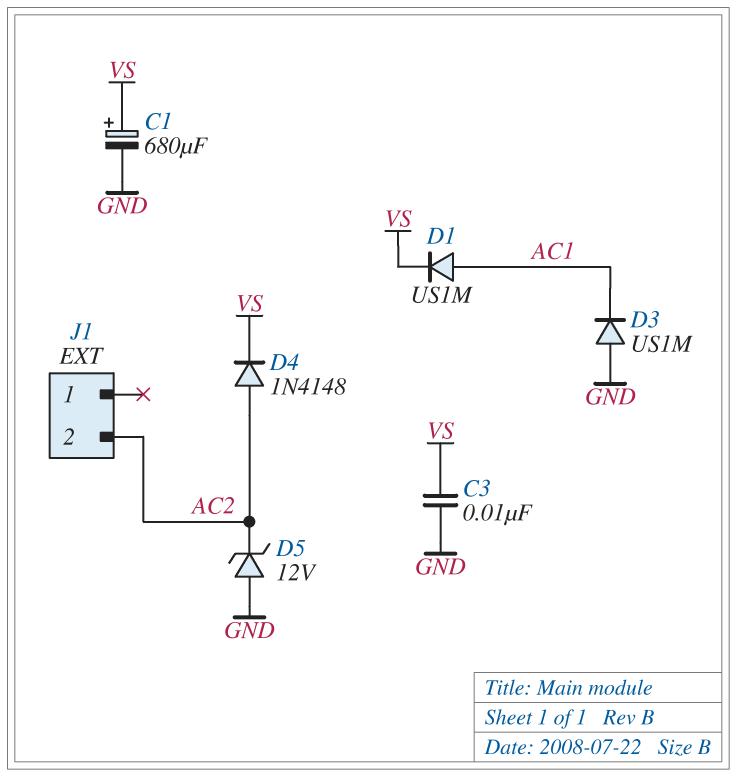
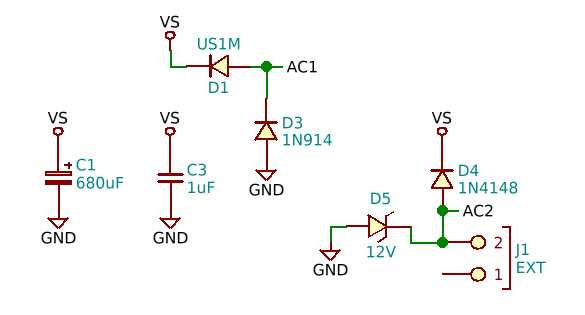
C3: 10nF (GND, VS) -> 1uF (GND, VS)
D3: diode US1M (A GND, K AC1) -> diode 1N914 (A GND, K AC1)

